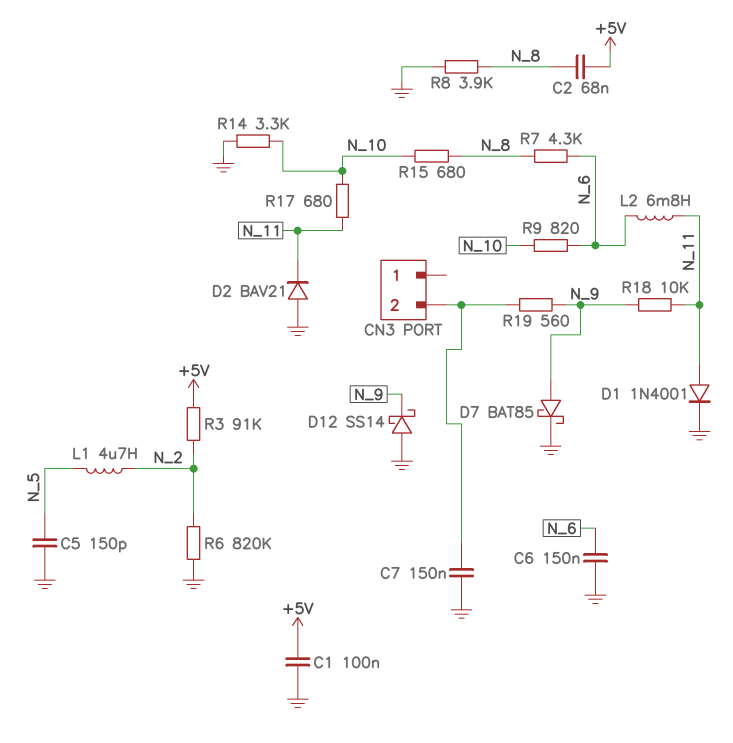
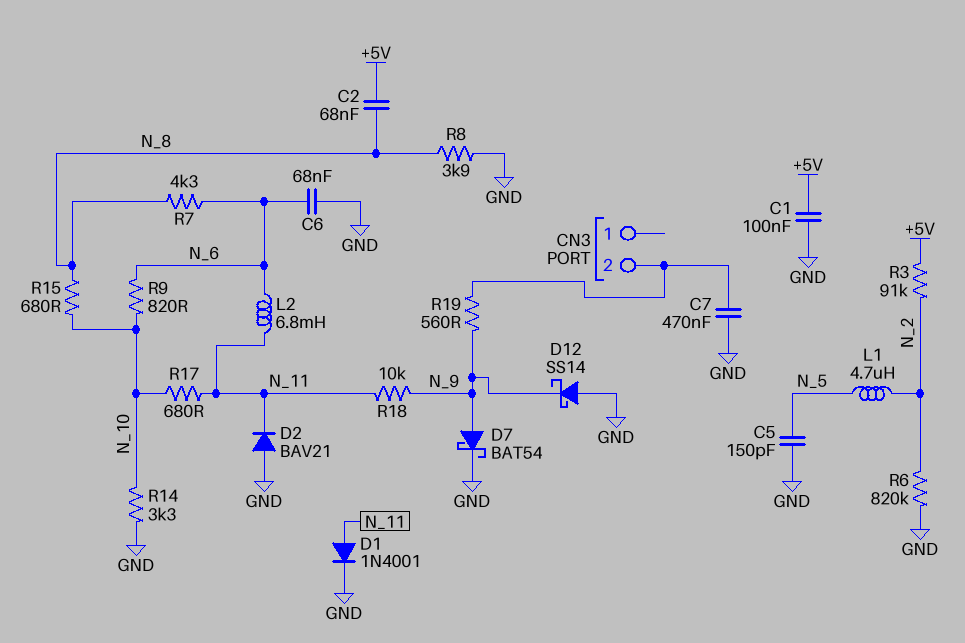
C6: 150nF (GND, N_6) -> 68nF (GND, N_6)
C7: 150nF (CN3/2, GND) -> 470nF (CN3/2, GND)
D7: schottky BAT85 (A N_9, K GND) -> schottky BAT54 (A N_9, K GND)

